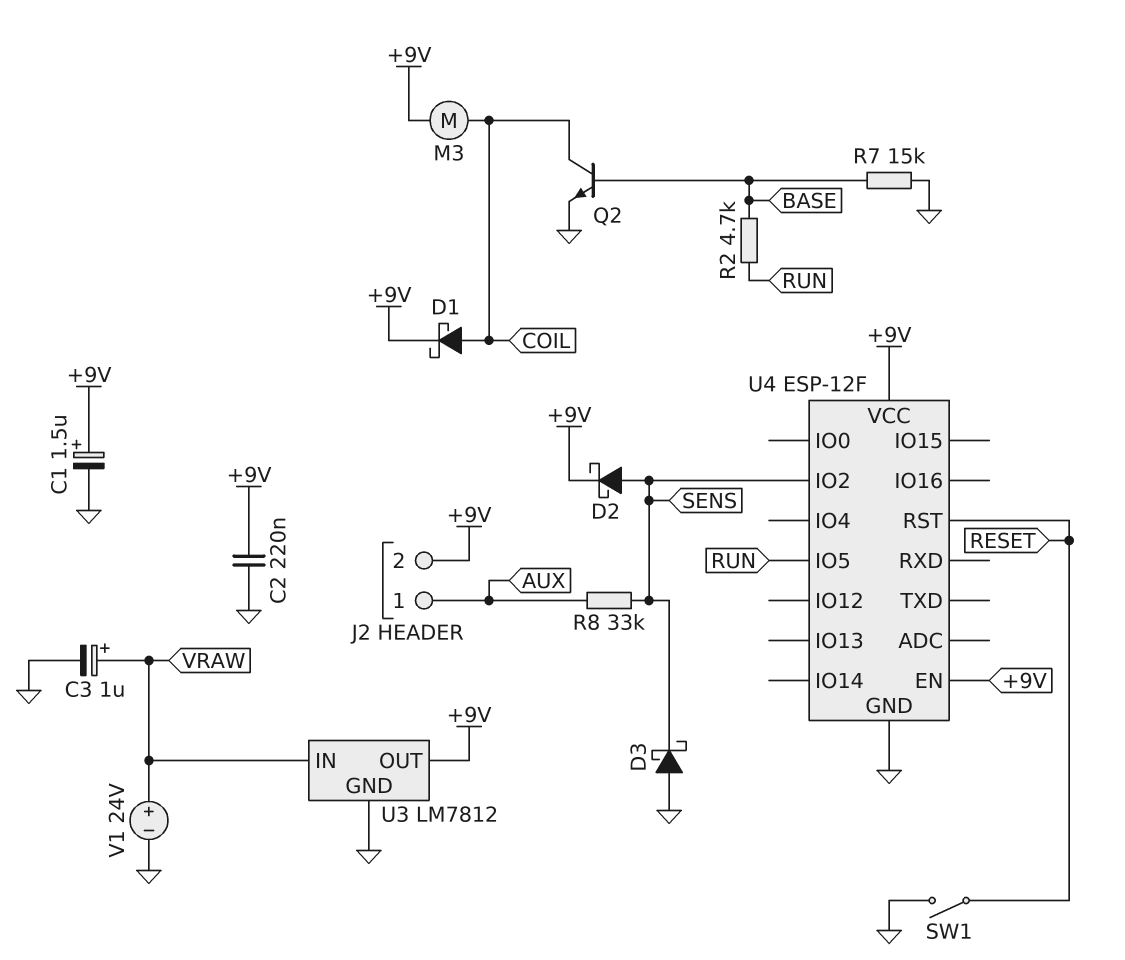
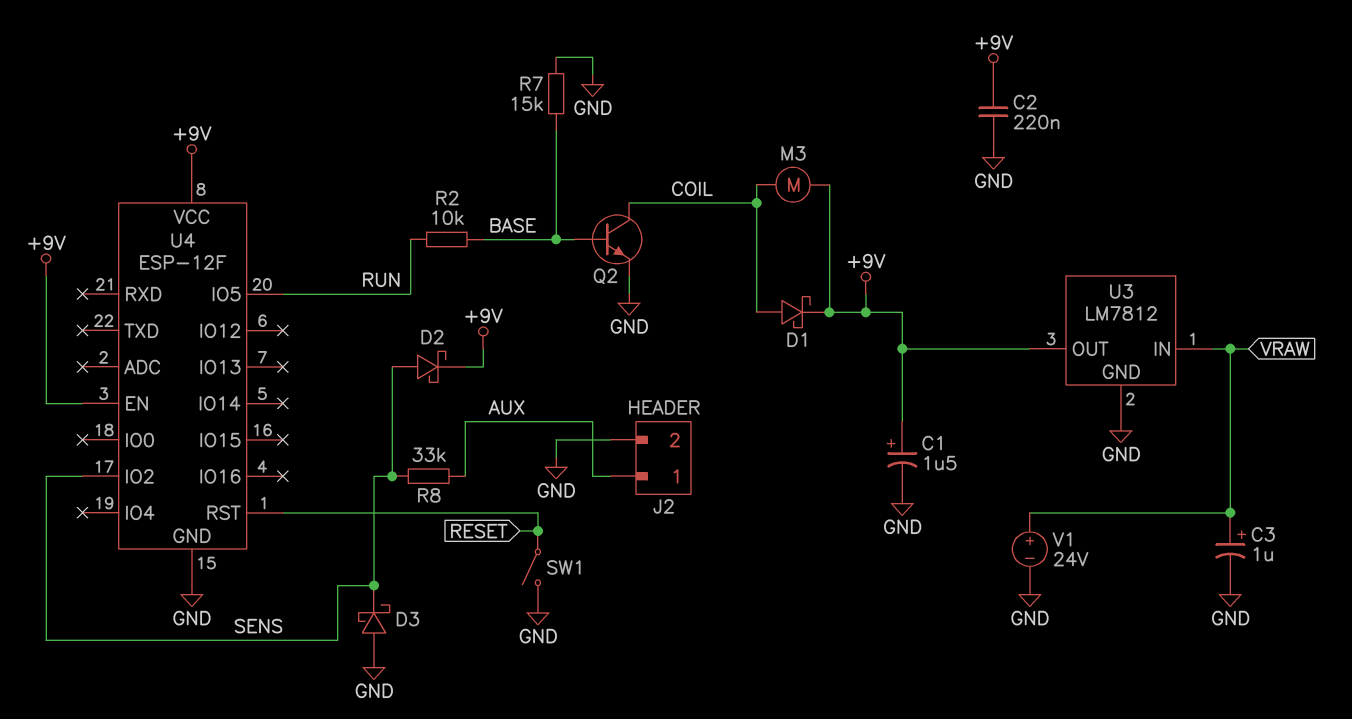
J2 pin 2: +9V -> GND
R2: 4.7k (BASE, RUN) -> 10k (BASE, RUN)

